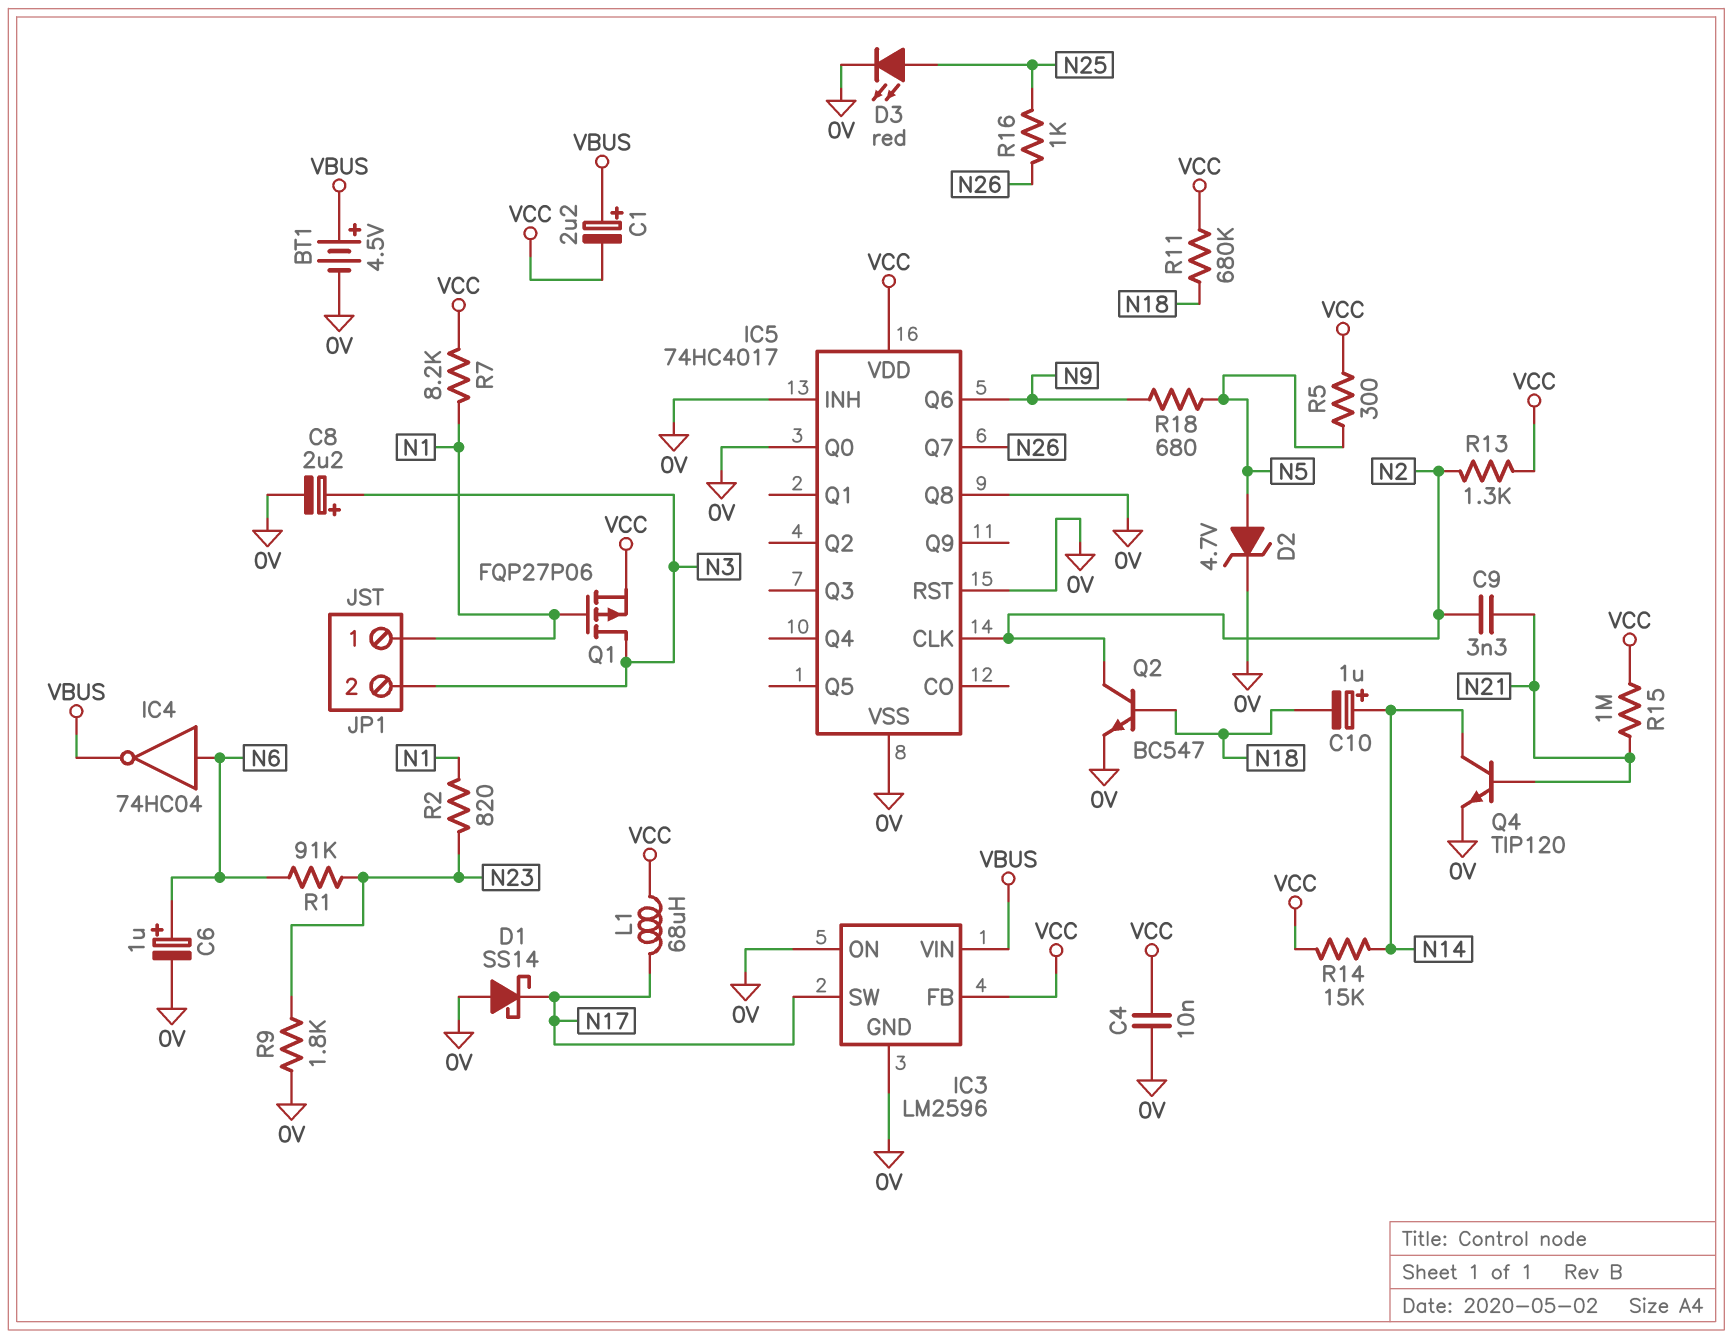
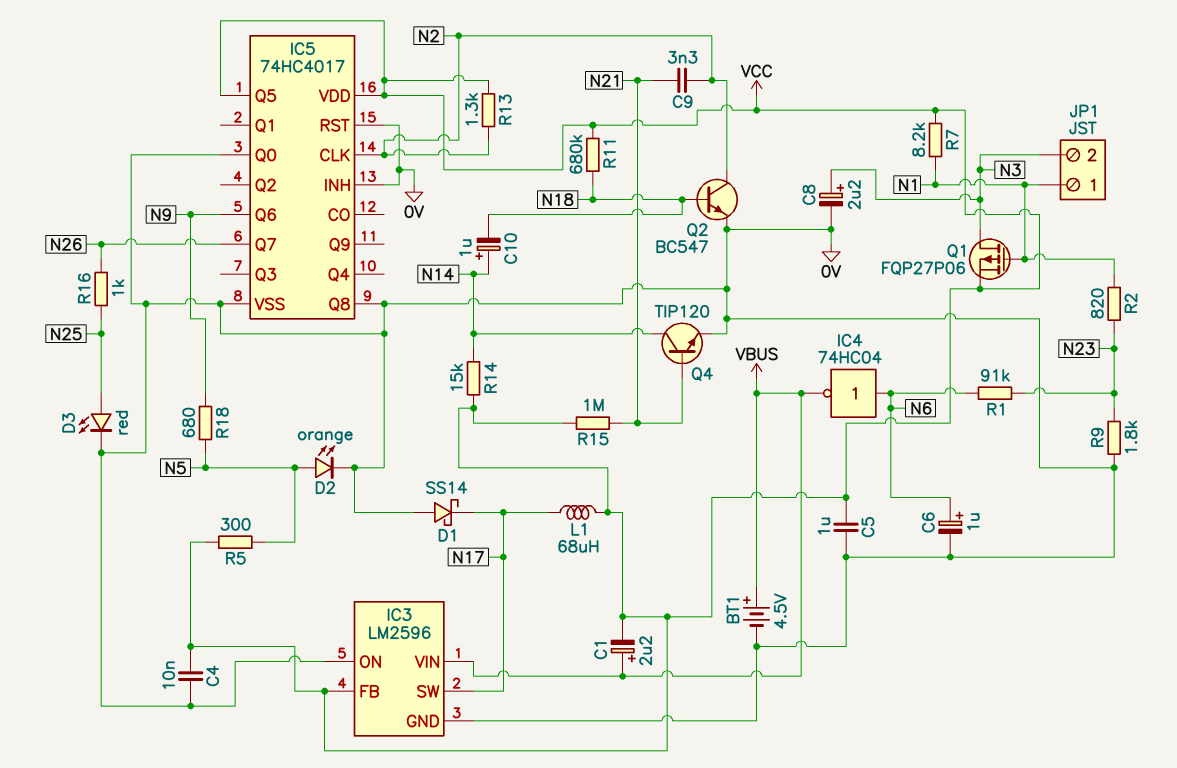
C5: none -> 1uF (0V, VCC)
D2: zener 4.7V (A N5, K 0V) -> LED orange (A N5, K 0V)
IC5 pin Q5: none -> VCC

